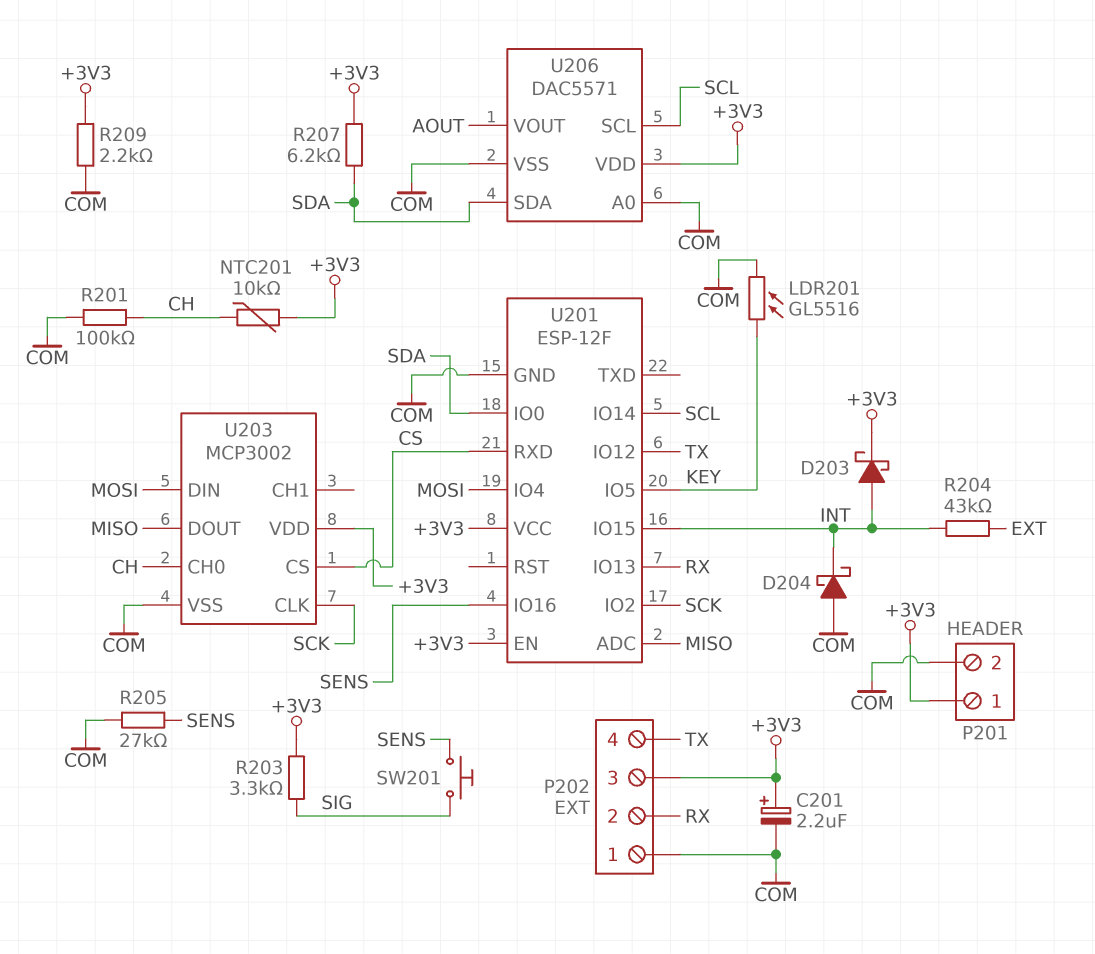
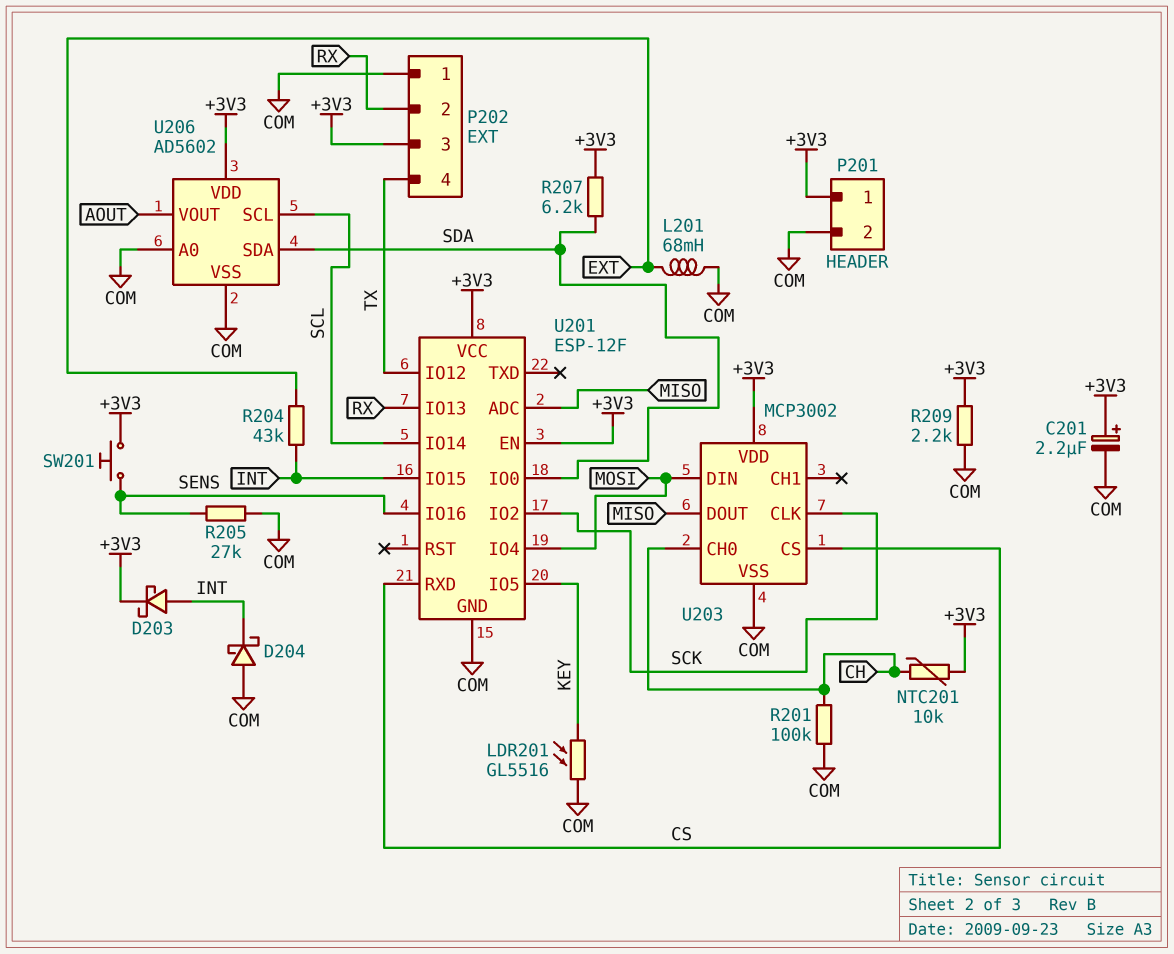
L201: none -> 68mH (COM, EXT)
R203: 3.3k (+3V3, SIG) -> none
SW201: button (SENS, SIG) -> button (+3V3, SENS)
U206: DAC5571 -> AD5602

